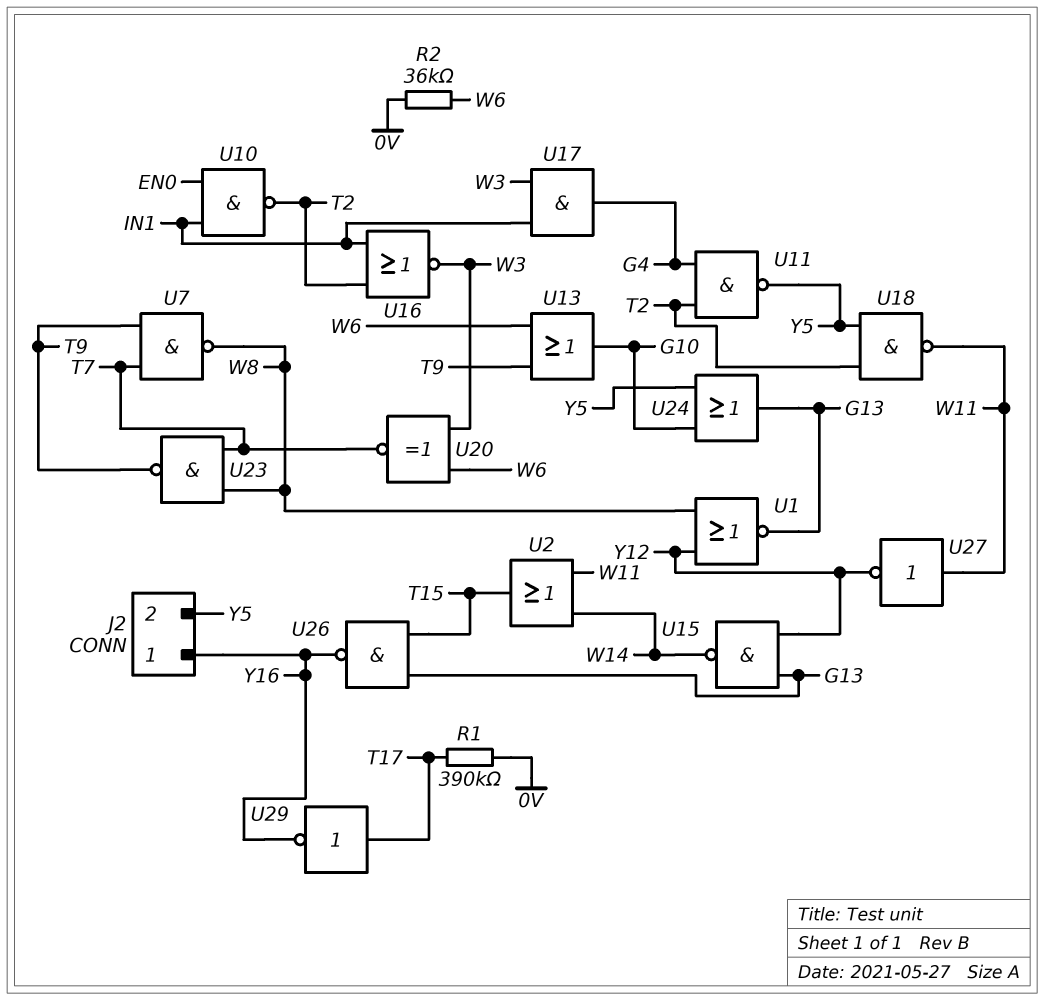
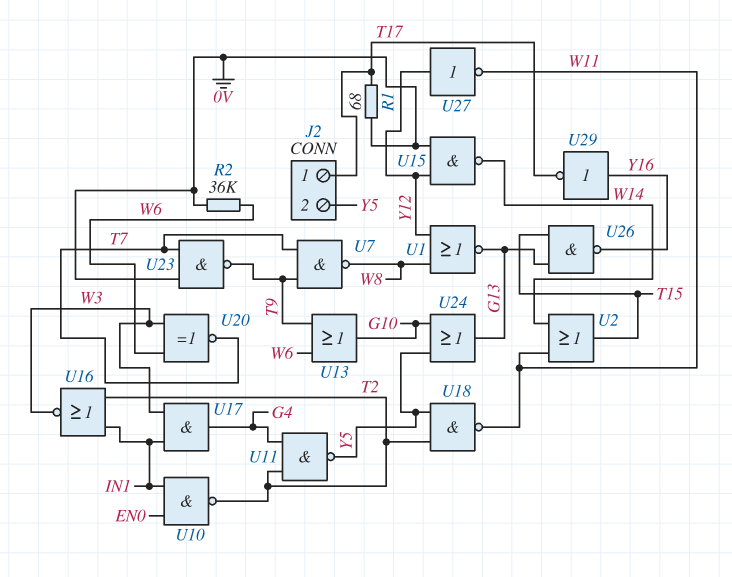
J2 pin 1: Y16 -> T17
R1: 390k (0V, T17) -> 68 (0V, T17)
U15: NAND (in G13, in Y12, out W14) -> NAND (in 0V, in Y12, out W14)
U23: NAND (in T7, in W8, out T9) -> NAND (in 0V, in T7, out T9)
U27: NOT (in W11, out Y12) -> NOT (in Y12, out W11)
U29: NOT (in T17, out Y16) -> NOT (in Y16, out T17)

